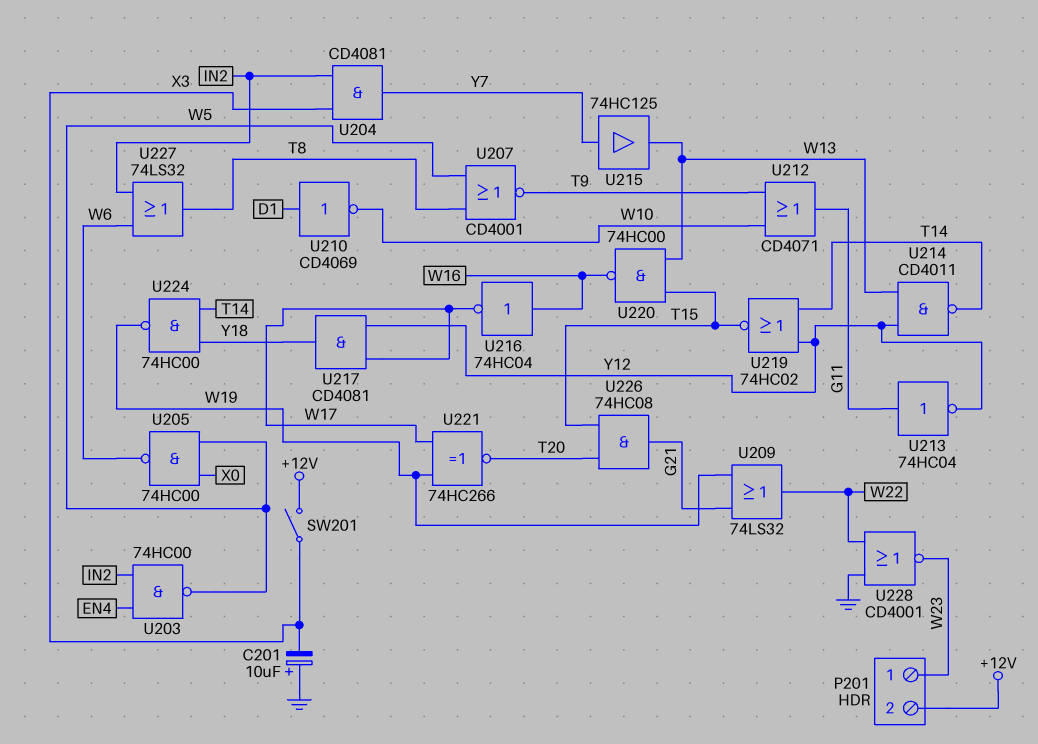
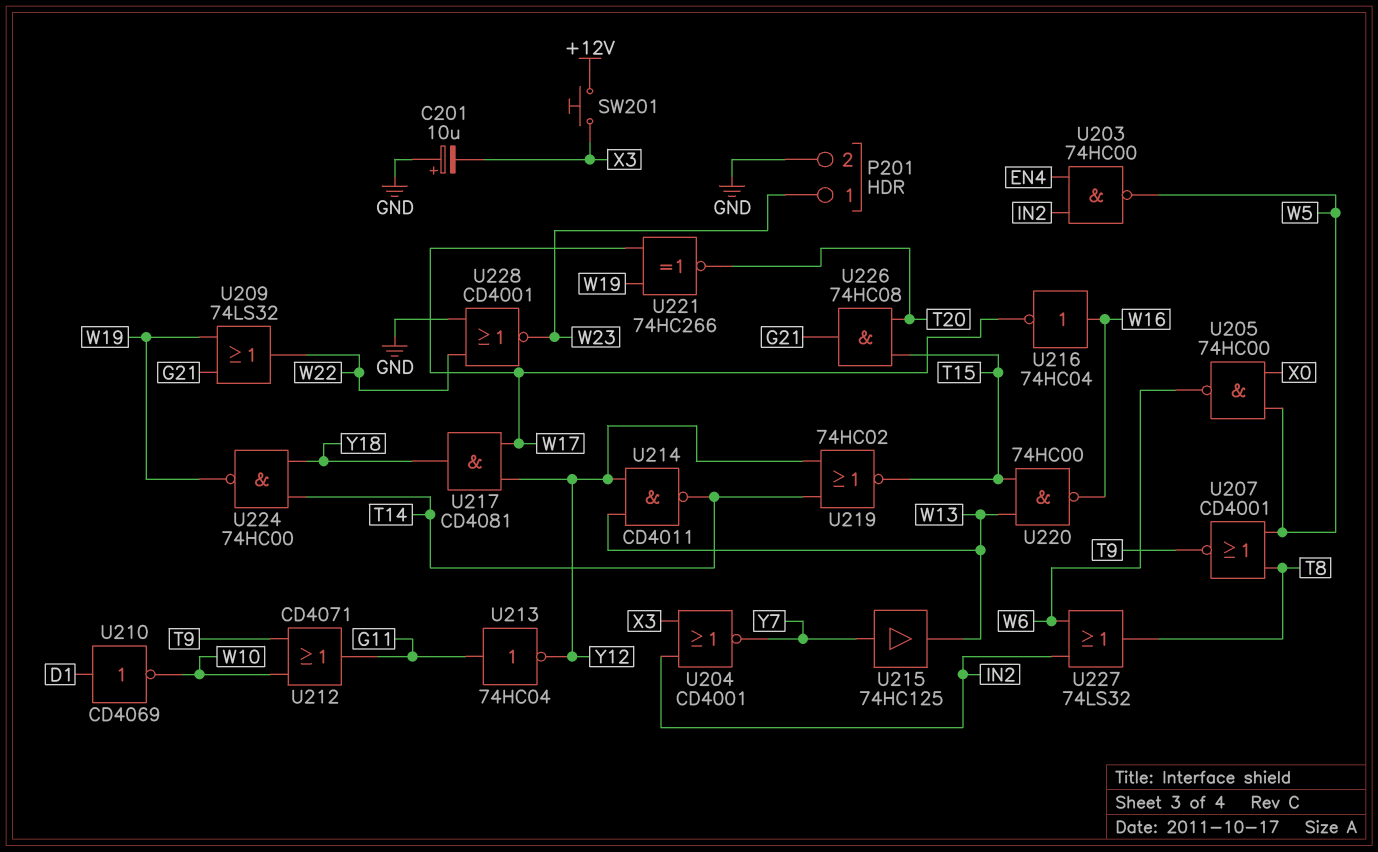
P201 pin 2: +12V -> GND
SW201: switch (+12V, X3) -> button (+12V, X3)
U204: AND CD4081 (in IN2, in X3, out Y7) -> NOR CD4001 (in IN2, in X3, out Y7)

